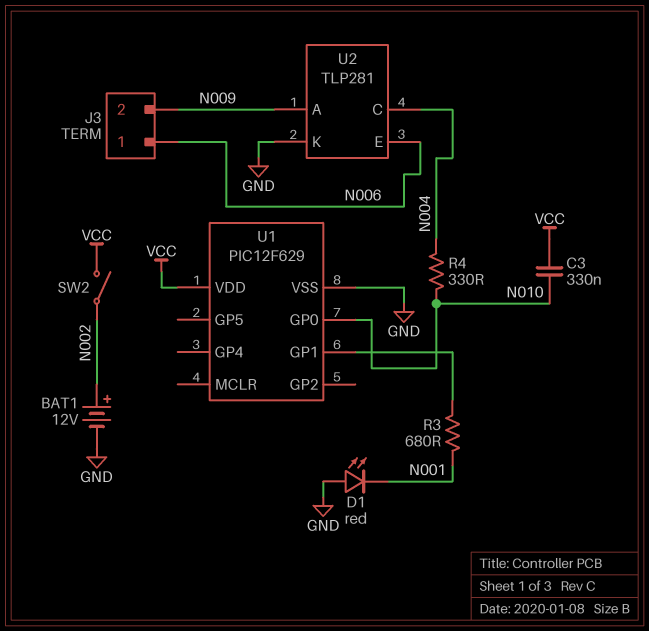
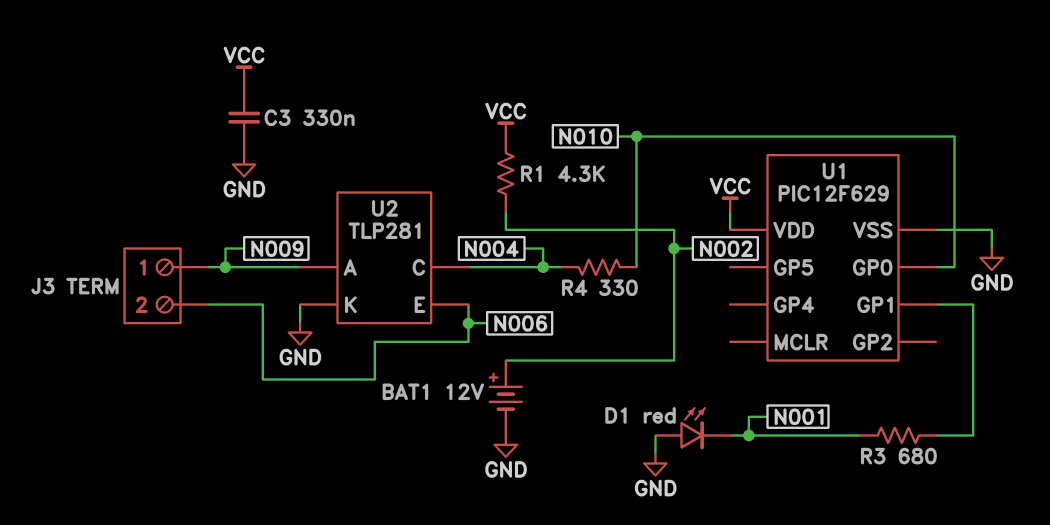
C3: 330nF (N010, VCC) -> 330nF (GND, VCC)
J3 pin 1: N006 -> N009
J3 pin 2: N009 -> N006
R1: none -> 4.3k (N002, VCC)
SW2: switch (N002, VCC) -> none

